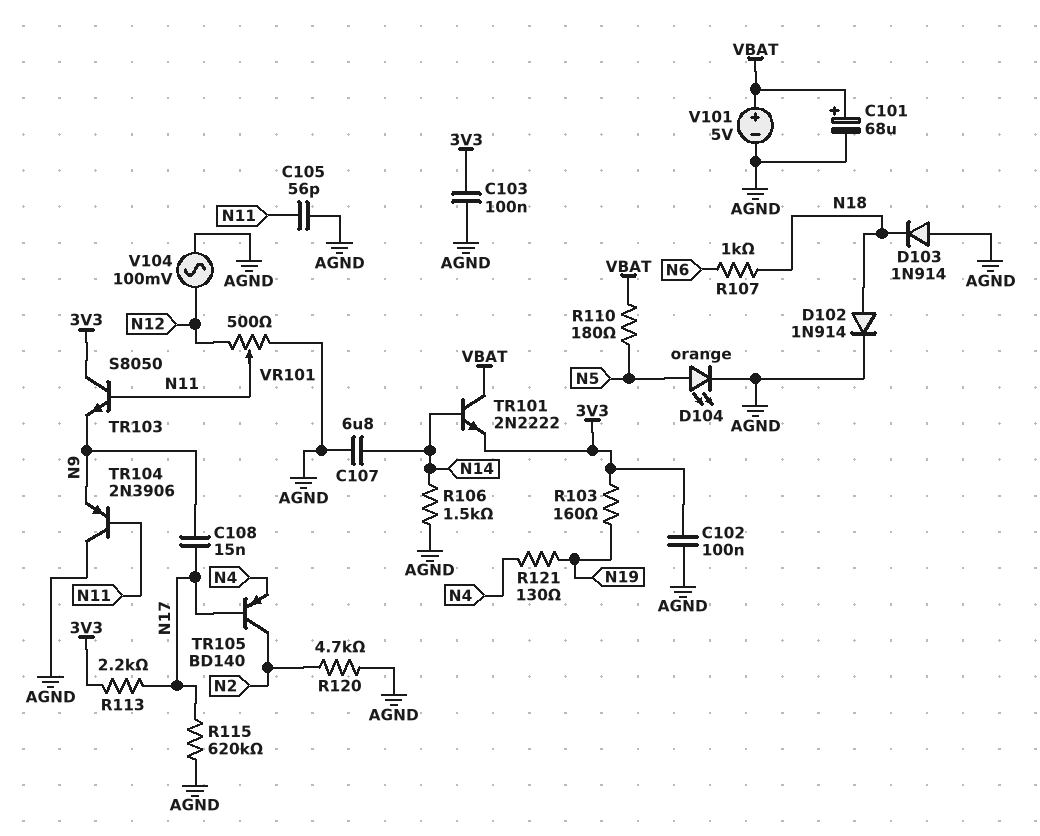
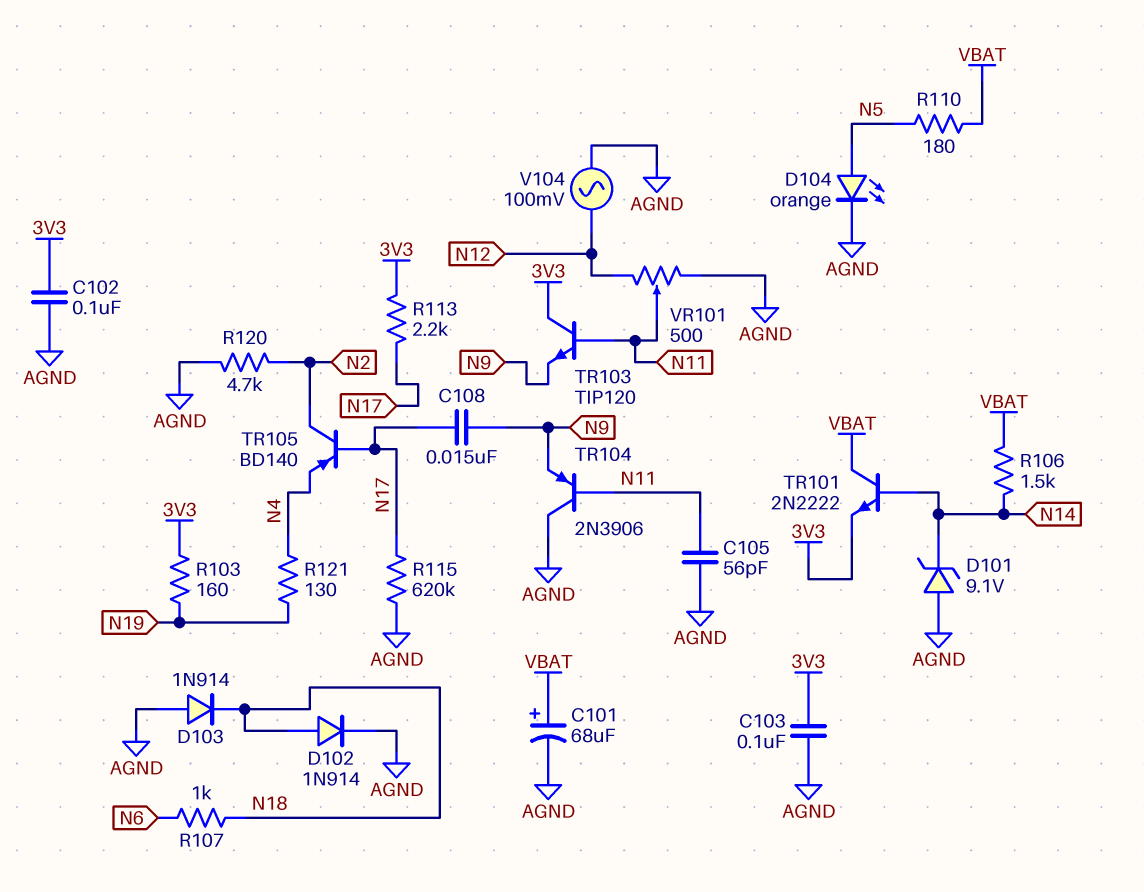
C107: 6.8uF (AGND, N14) -> none
D101: none -> zener 9.1V (A AGND, K N14)
R106: 1.5k (AGND, N14) -> 1.5k (N14, VBAT)
TR103: NPN S8050 (B N11, C 3V3, E N9) -> NPN TIP120 (B N11, C 3V3, E N9)
V101: 5V (plus VBAT, minus AGND) -> none

